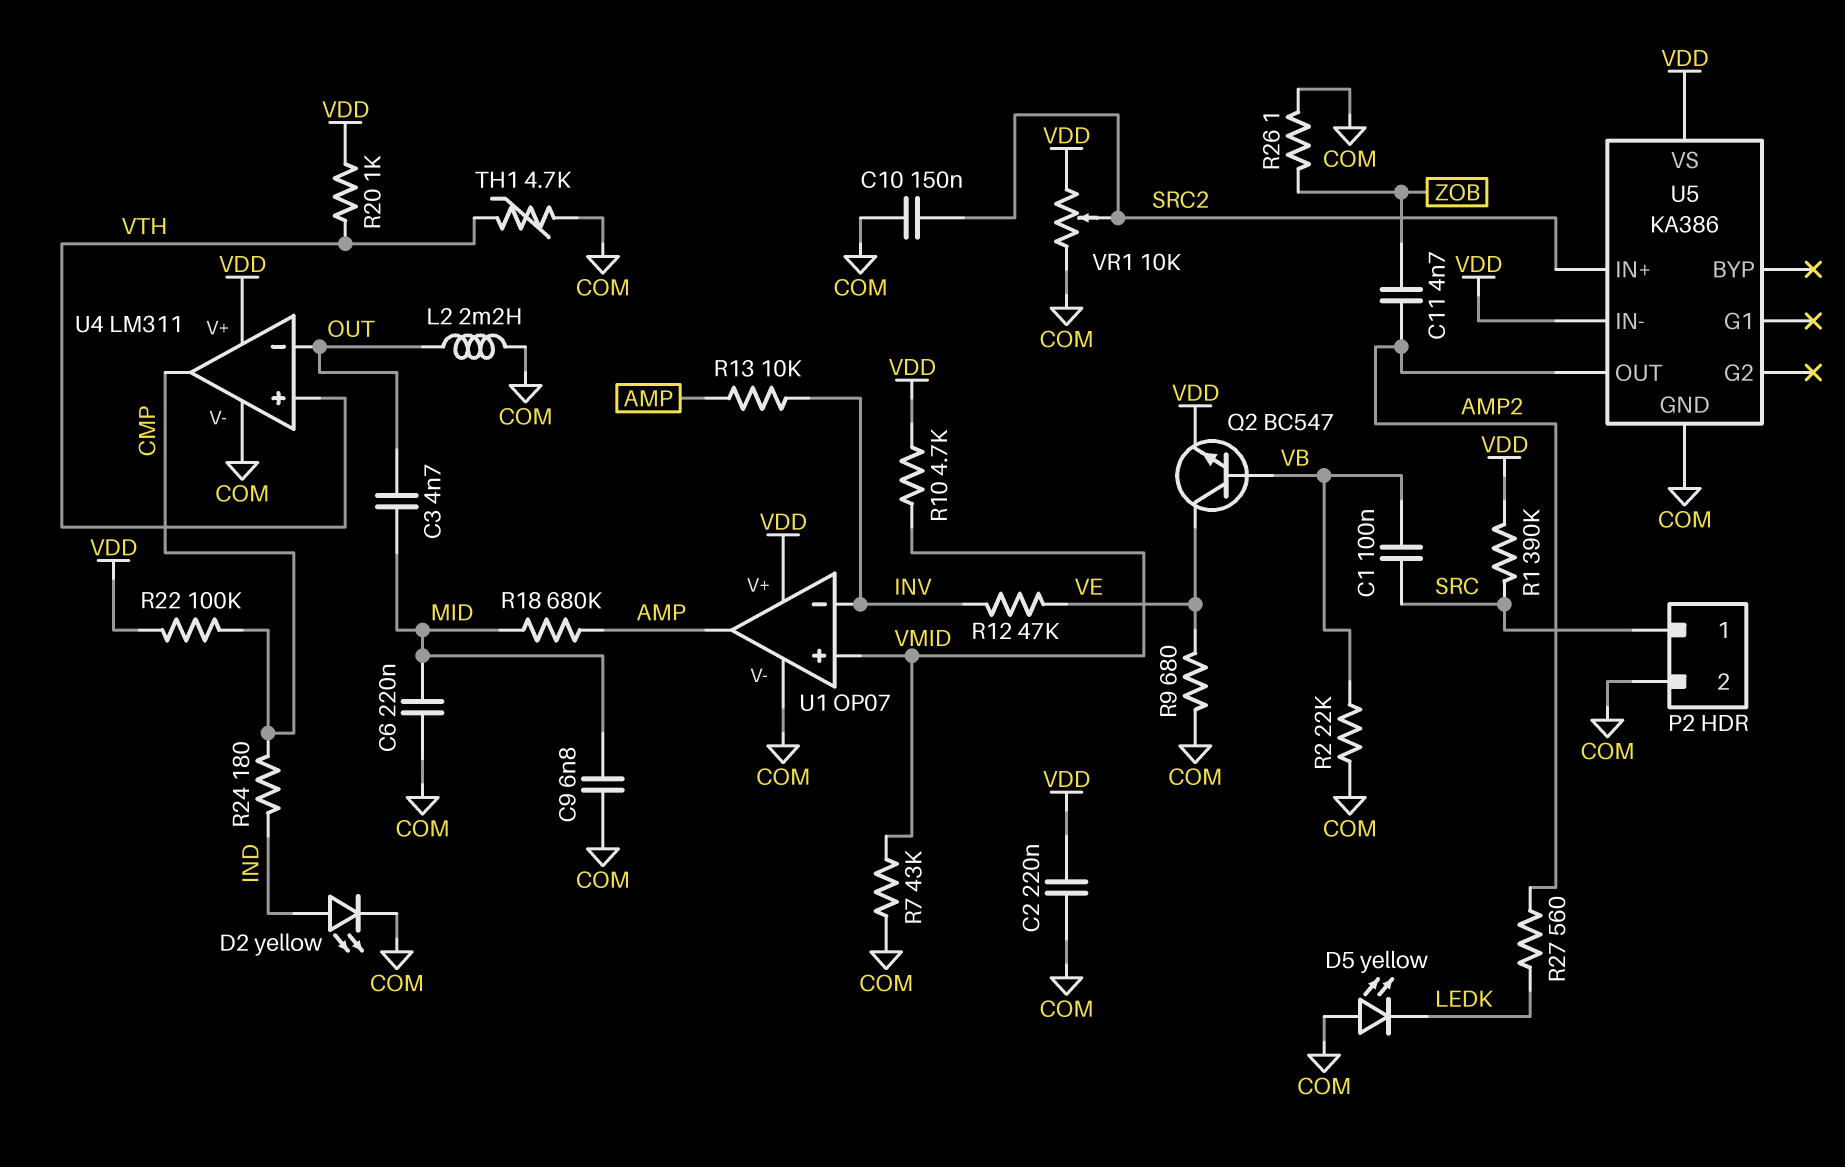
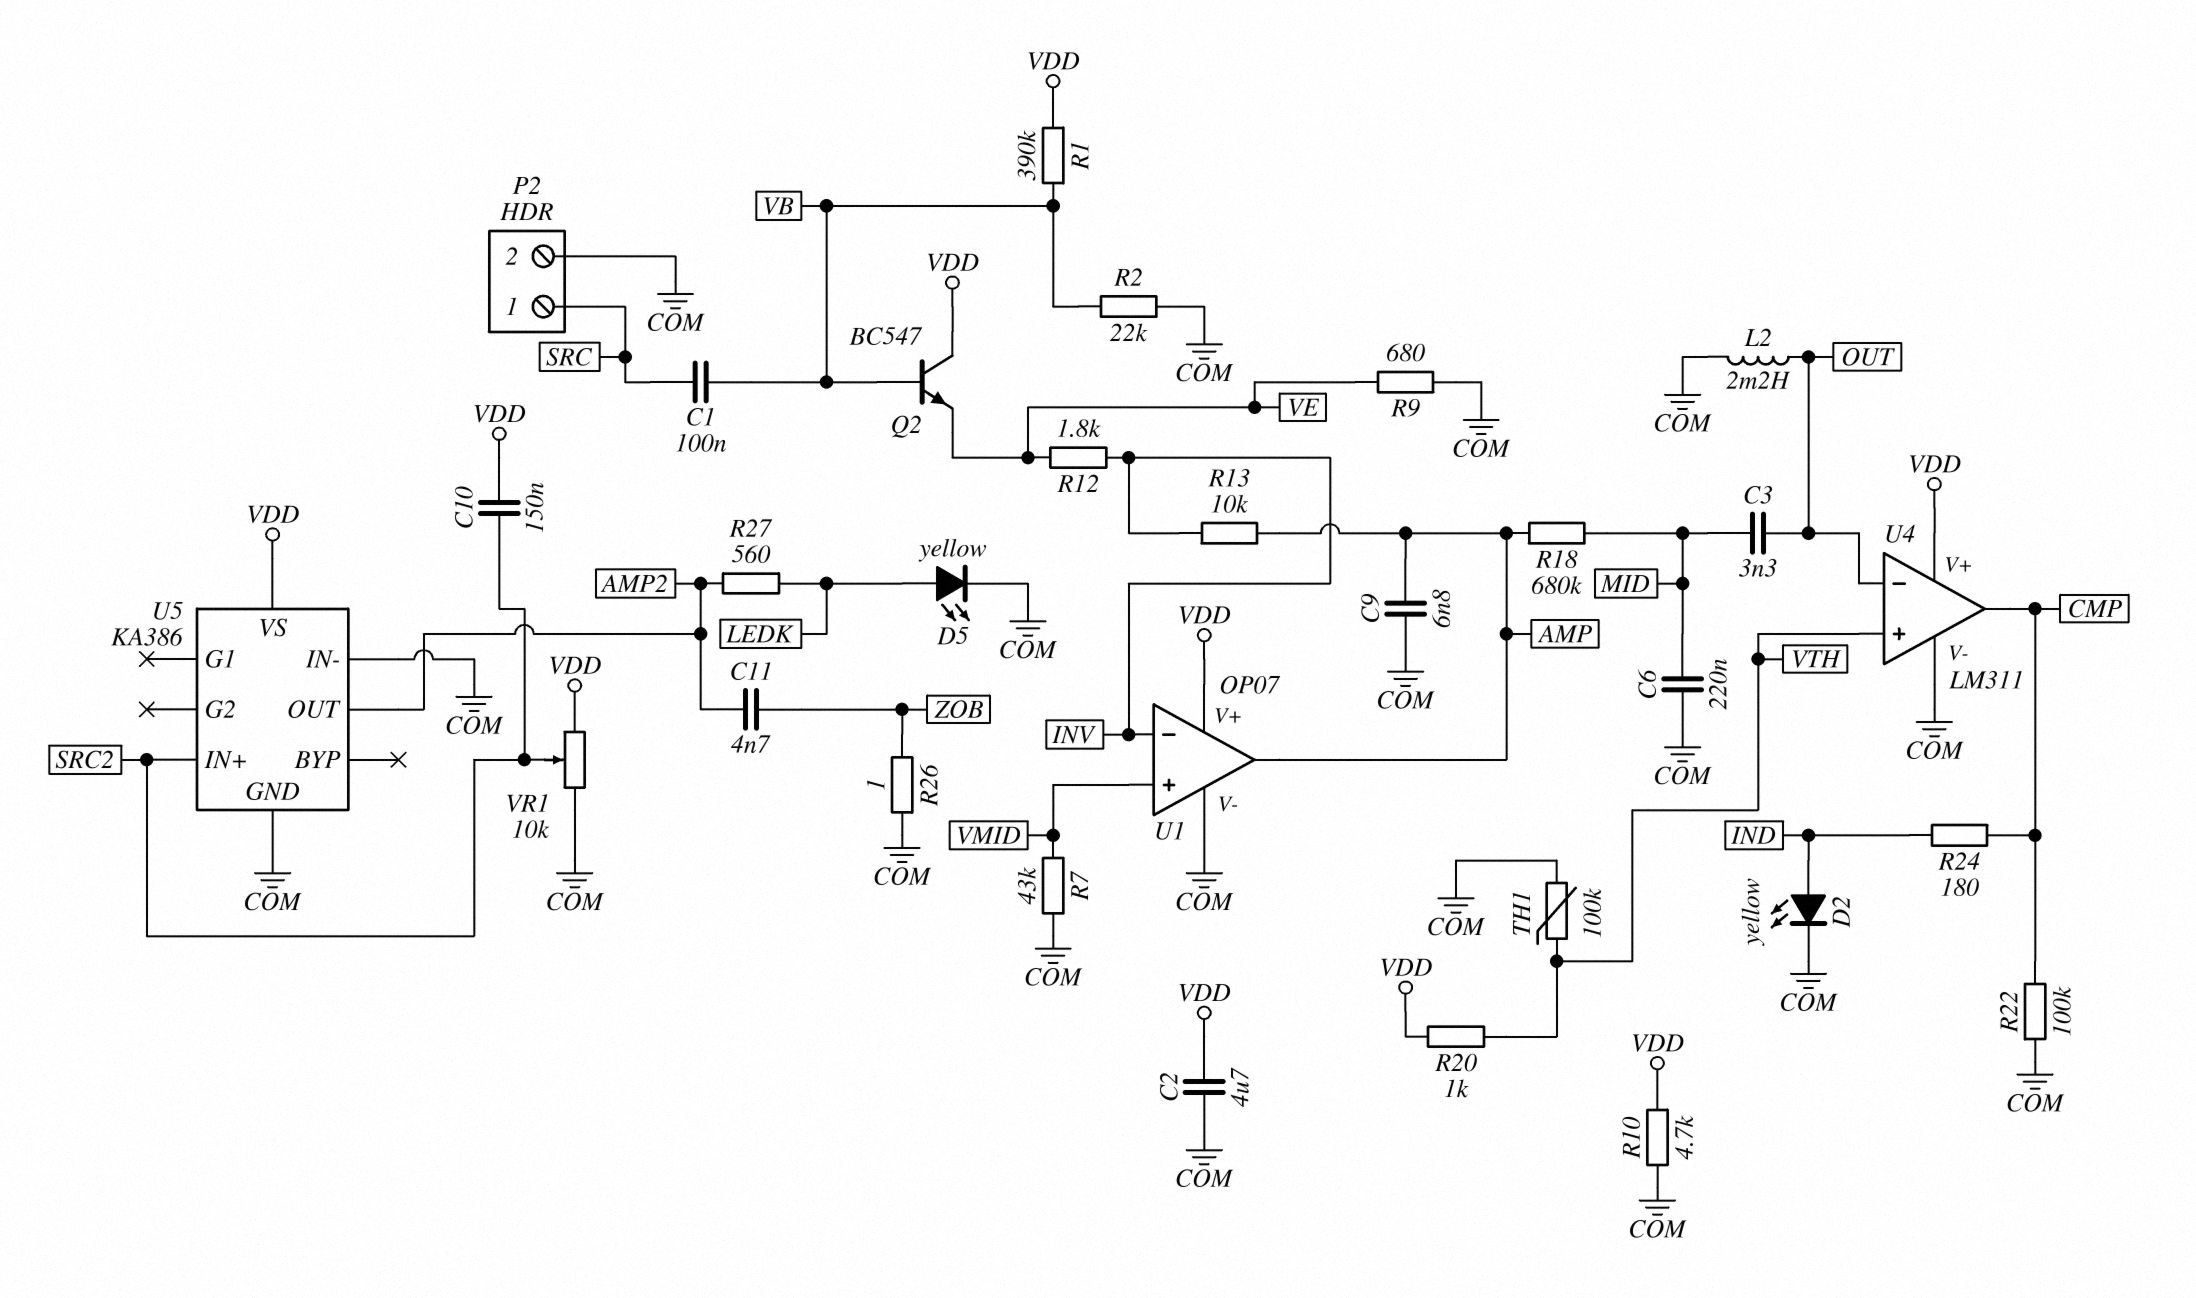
C2: 220nF (COM, VDD) -> 4.7uF (COM, VDD)
C3: 4.7nF (MID, OUT) -> 3.3nF (MID, OUT)
C9: 6.8nF (COM, MID) -> 6.8nF (AMP, COM)
C10: 150nF (COM, SRC2) -> 150nF (SRC2, VDD)
D5: LED yellow (A COM, K LEDK) -> LED yellow (A LEDK, K COM)
Q2: NPN BC547 (B VB, C VE, E VDD) -> NPN BC547 (B VB, C VDD, E VE)
R1: 390k (SRC, VDD) -> 390k (VB, VDD)
R10: 4.7k (VDD, VMID) -> 4.7k (COM, VDD)
R12: 47k (INV, VE) -> 1.8k (INV, VE)
R22: 100k (CMP, VDD) -> 100k (CMP, COM)
TH1: 4.7k (COM, VTH) -> 100k (COM, VTH)
U5 pin IN-: VDD -> COM

